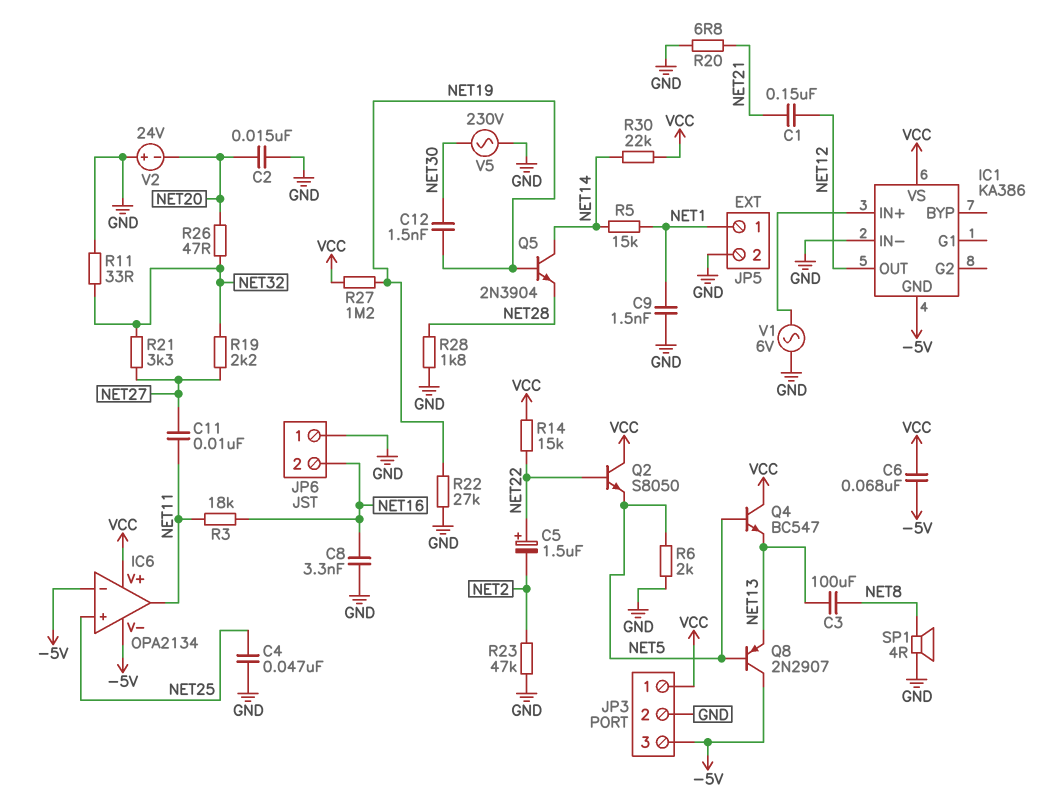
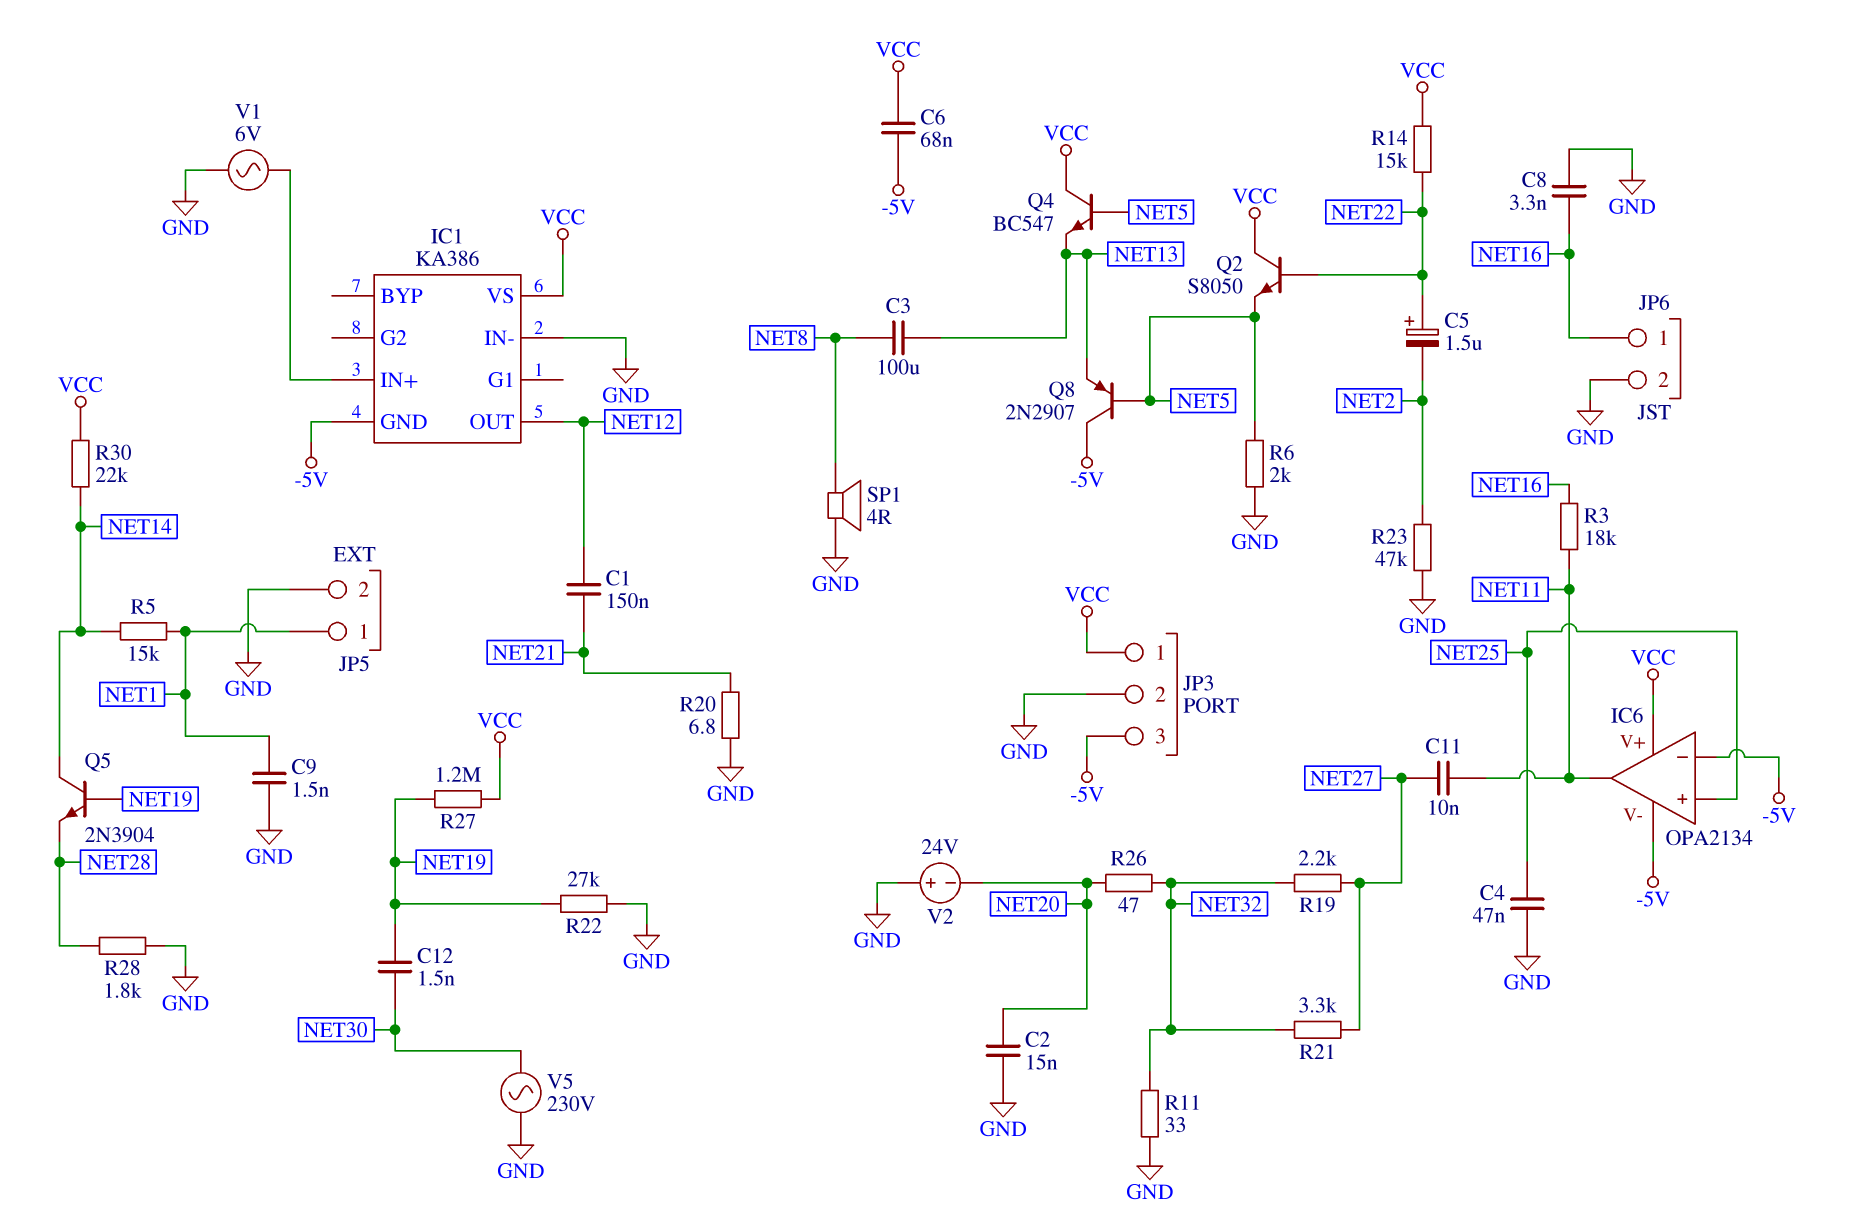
JP6 pin 1: GND -> NET16
JP6 pin 2: NET16 -> GND

